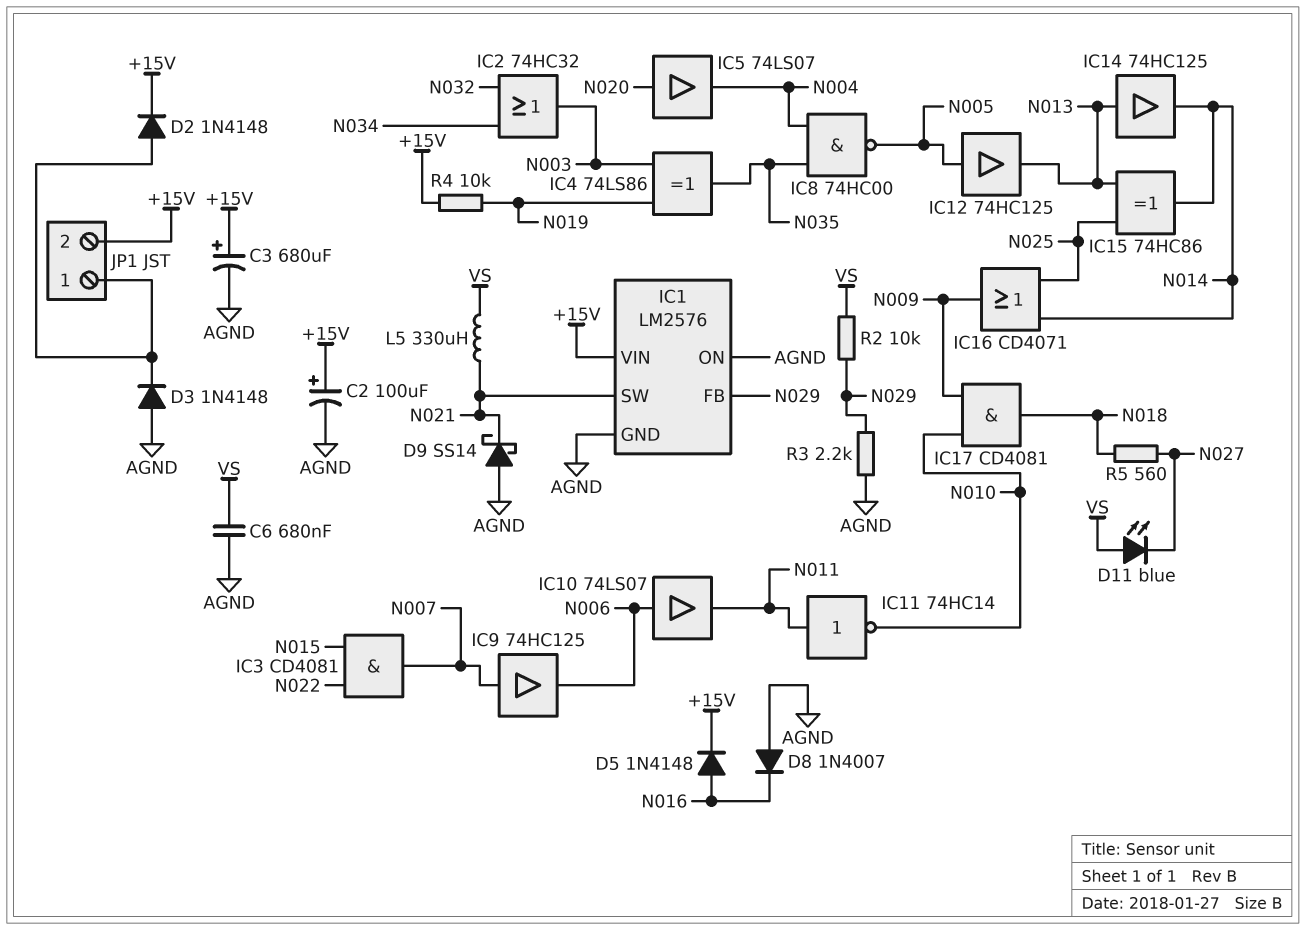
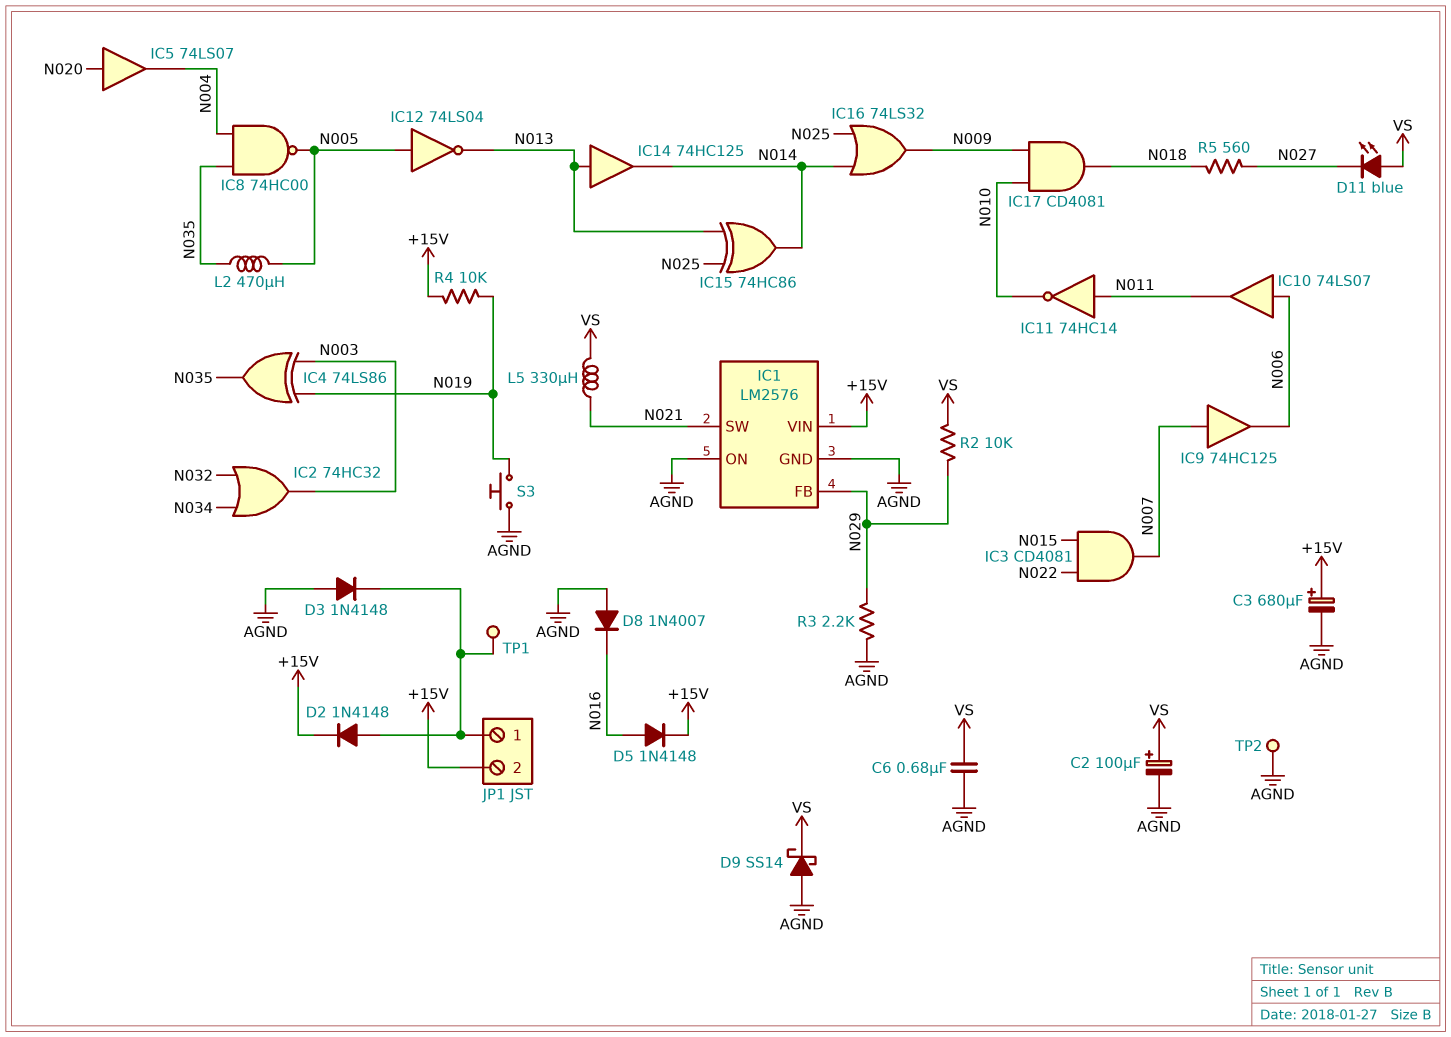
C2: 100uF (plus +15V, minus AGND) -> 100uF (plus VS, minus AGND)
D9: schottky SS14 (A AGND, K N021) -> schottky SS14 (A AGND, K VS)
IC12: buffer 74HC125 (in N005, out N013) -> NOT 74LS04 (in N005, out N013)
IC16: OR CD4071 (in N014, in N025, out N009) -> OR 74LS32 (in N014, in N025, out N009)
L2: none -> 470uH (N005, N035)
S3: none -> button (AGND, N019)
TP1: none -> test point (JP1/1)
TP2: none -> test point (AGND)

